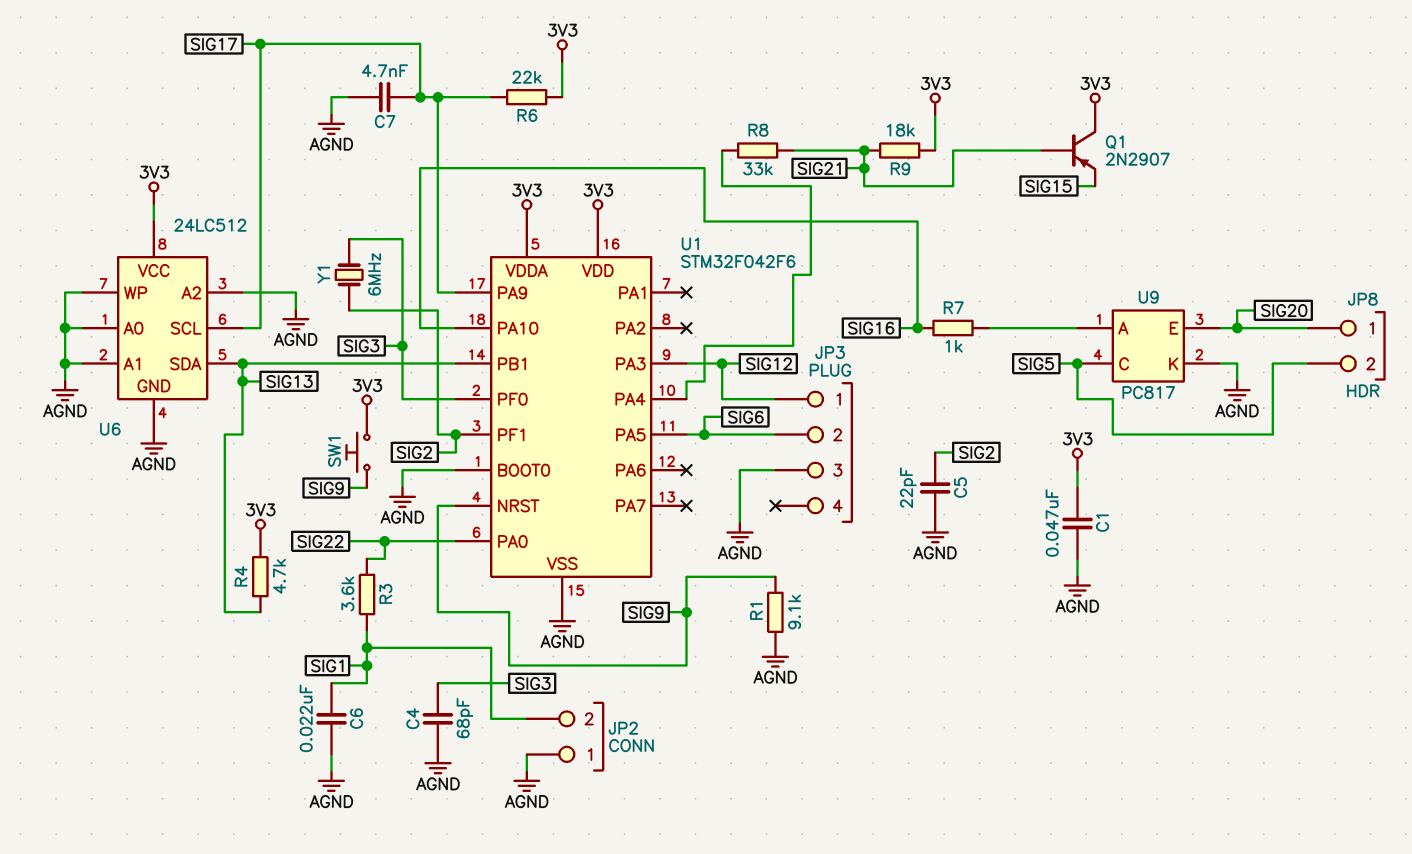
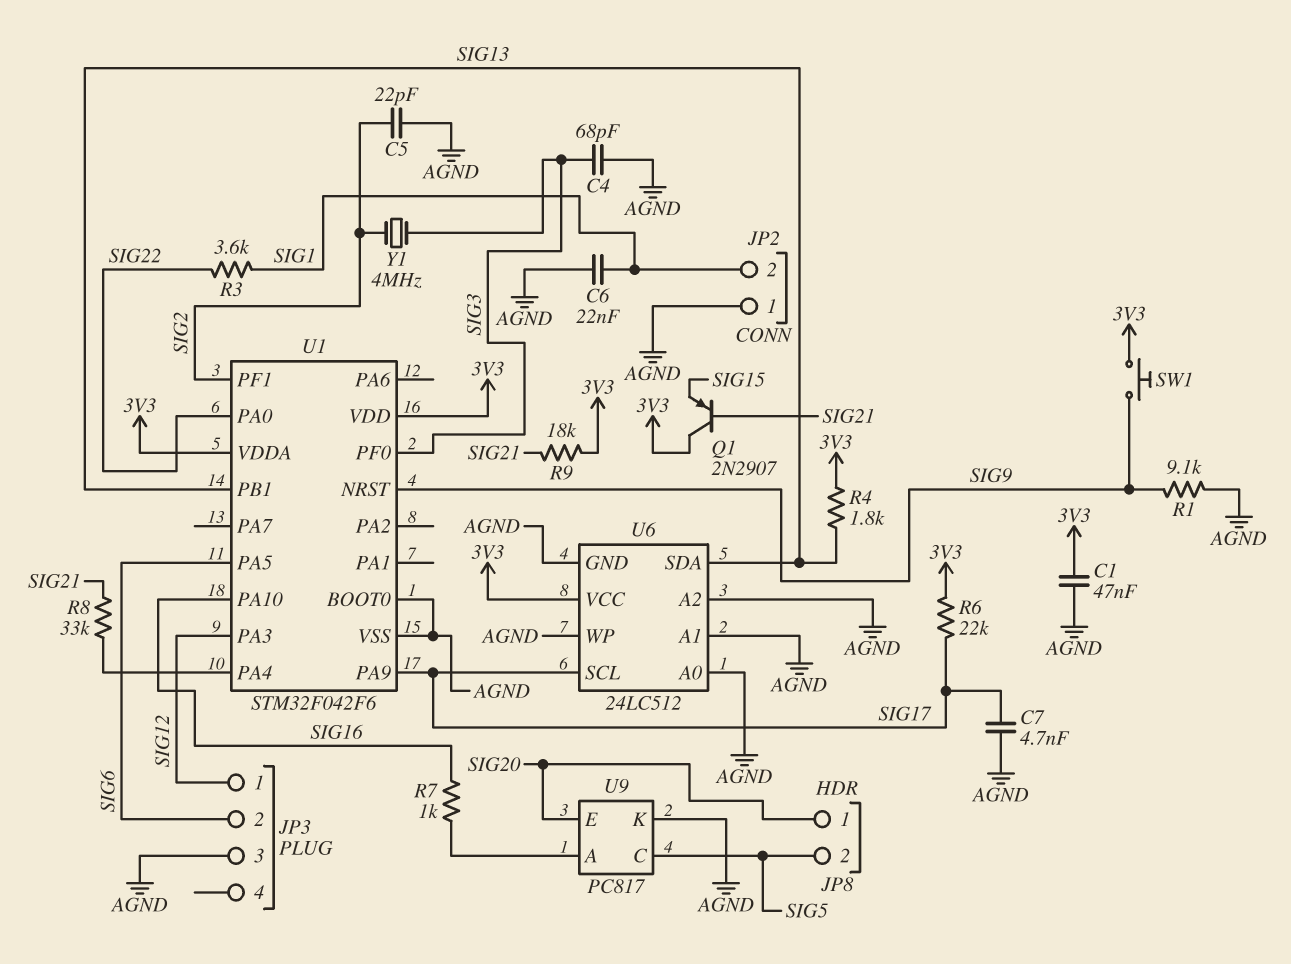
R4: 4.7k (3V3, SIG13) -> 1.8k (3V3, SIG13)
Y1: 6MHz (SIG2, SIG3) -> 4MHz (SIG2, SIG3)

